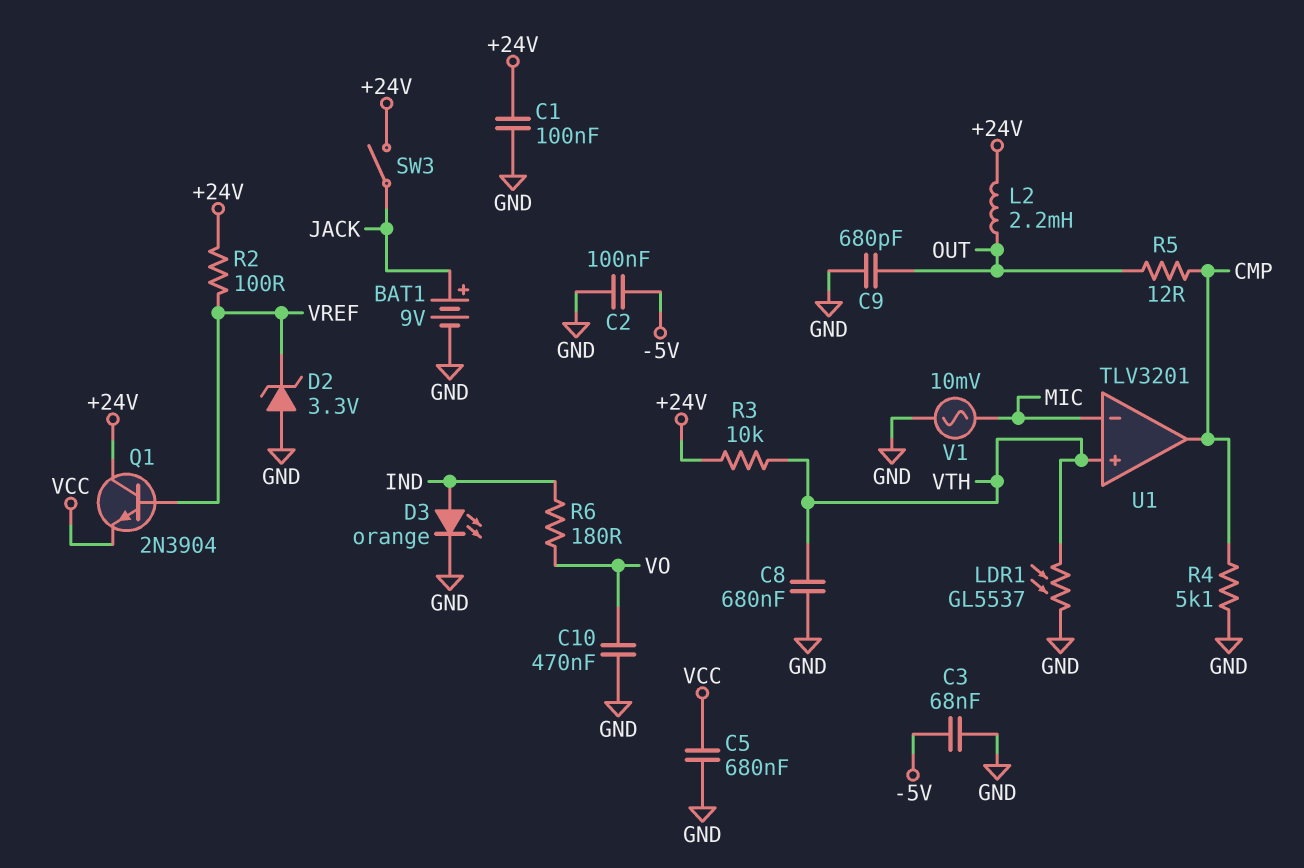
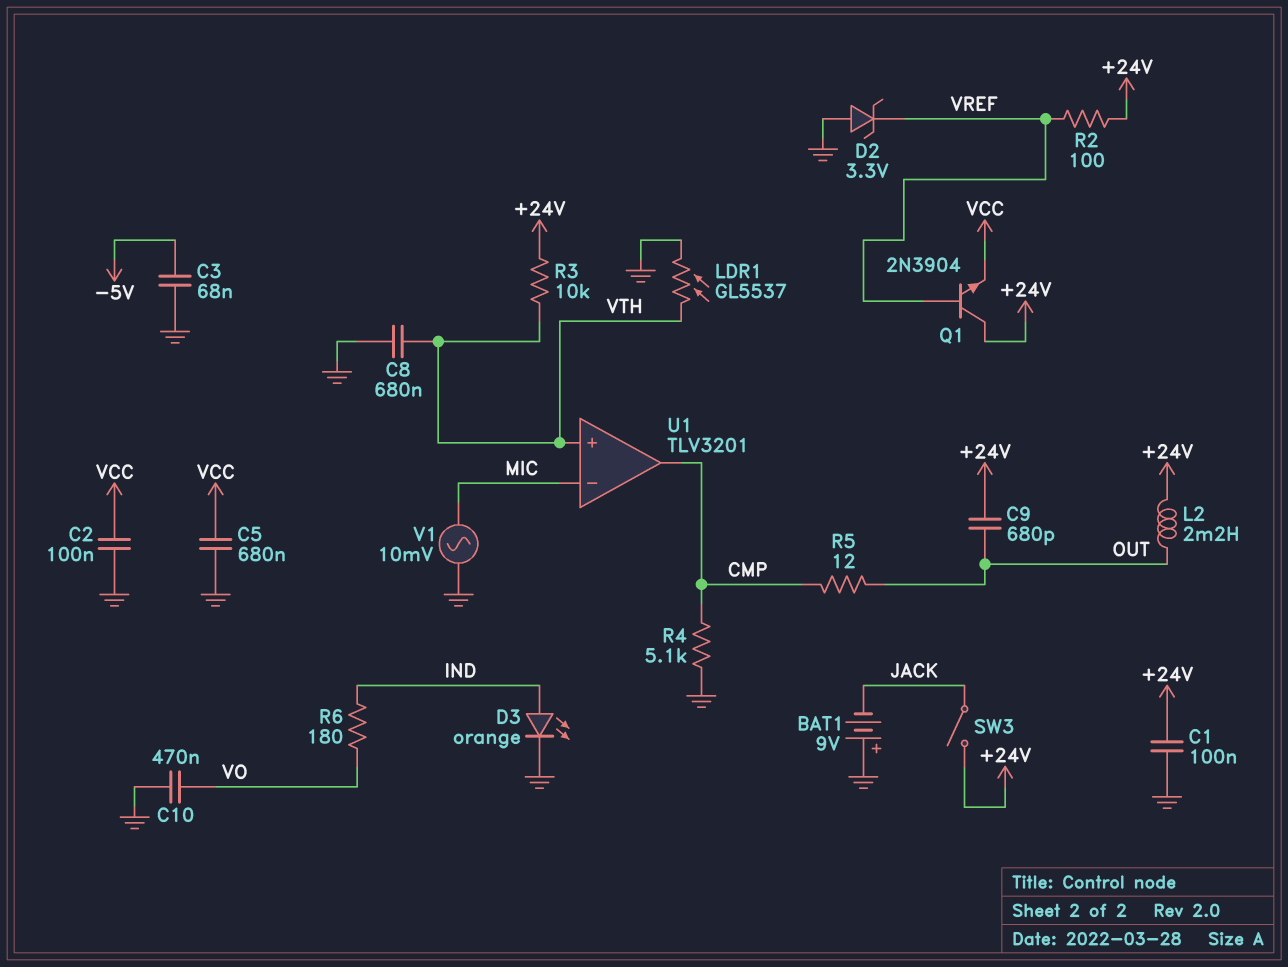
BAT1: 9V (plus JACK, minus GND) -> 9V (plus GND, minus JACK)
C2: 100nF (-5V, GND) -> 100nF (GND, VCC)
C9: 680pF (GND, OUT) -> 680pF (+24V, OUT)

